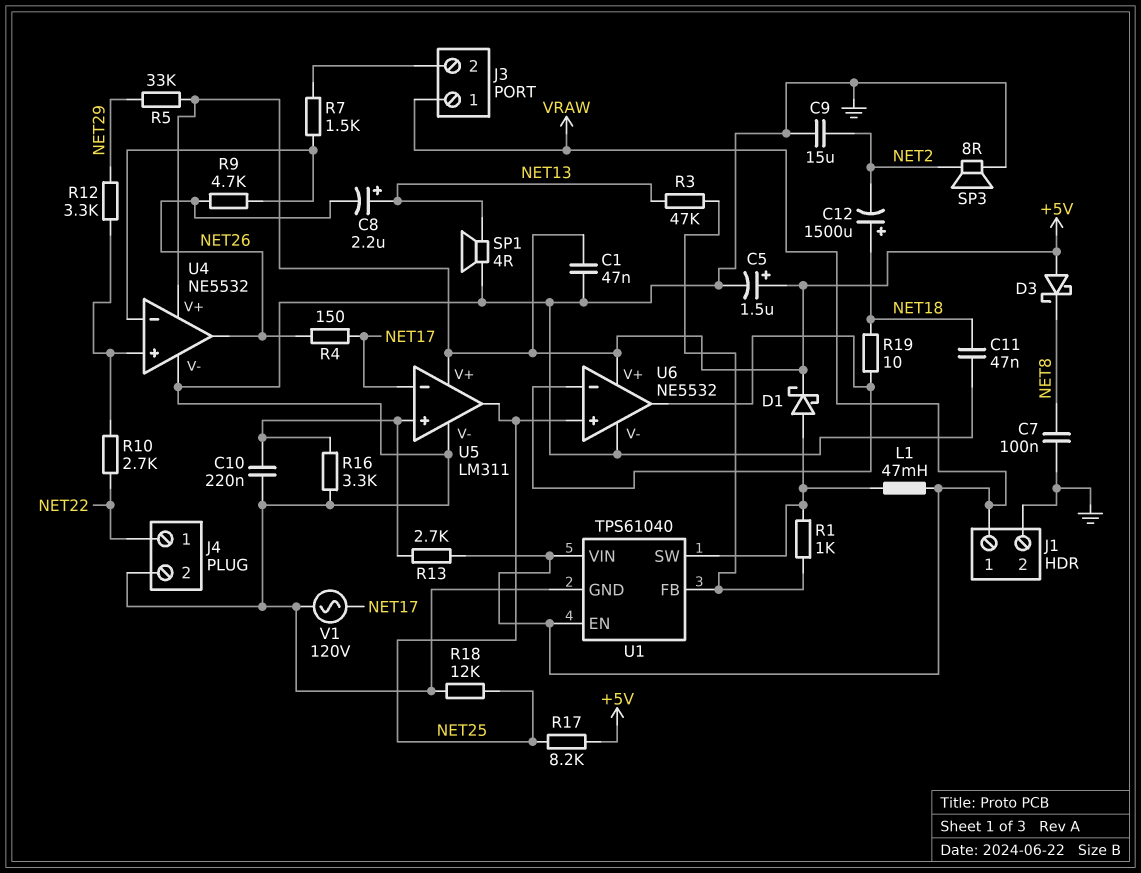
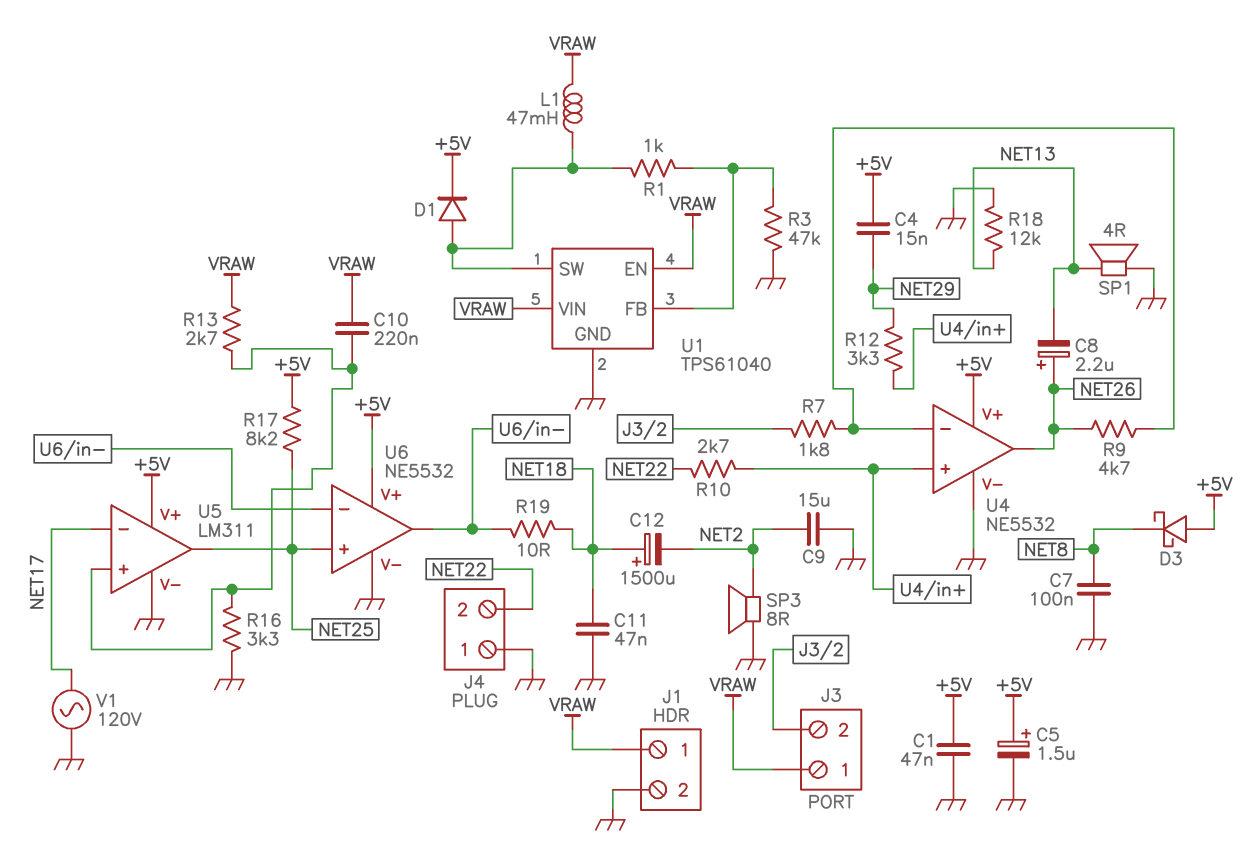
C4: none -> 15nF (+5V, NET29)
C8: 2.2uF (plus NET13, minus NET26) -> 2.2uF (plus NET26, minus NET13)
C10: 220nF (GND, U5/in+) -> 220nF (U5/in+, VRAW)
D1: schottky (A U1/SW, K +5V) -> diode (A U1/SW, K +5V)
J4 pin 1: NET22 -> GND
J4 pin 2: GND -> NET22
R3: 47k (NET13, U1/FB) -> 47k (GND, U1/FB)
R4: 150 (NET17, NET26) -> none
R5: 33k (+5V, NET29) -> none
R7: 1.5k (J3/2, U4/in-) -> 1.8k (J3/2, U4/in-)
R18: 12k (GND, NET25) -> 12k (GND, NET13)

